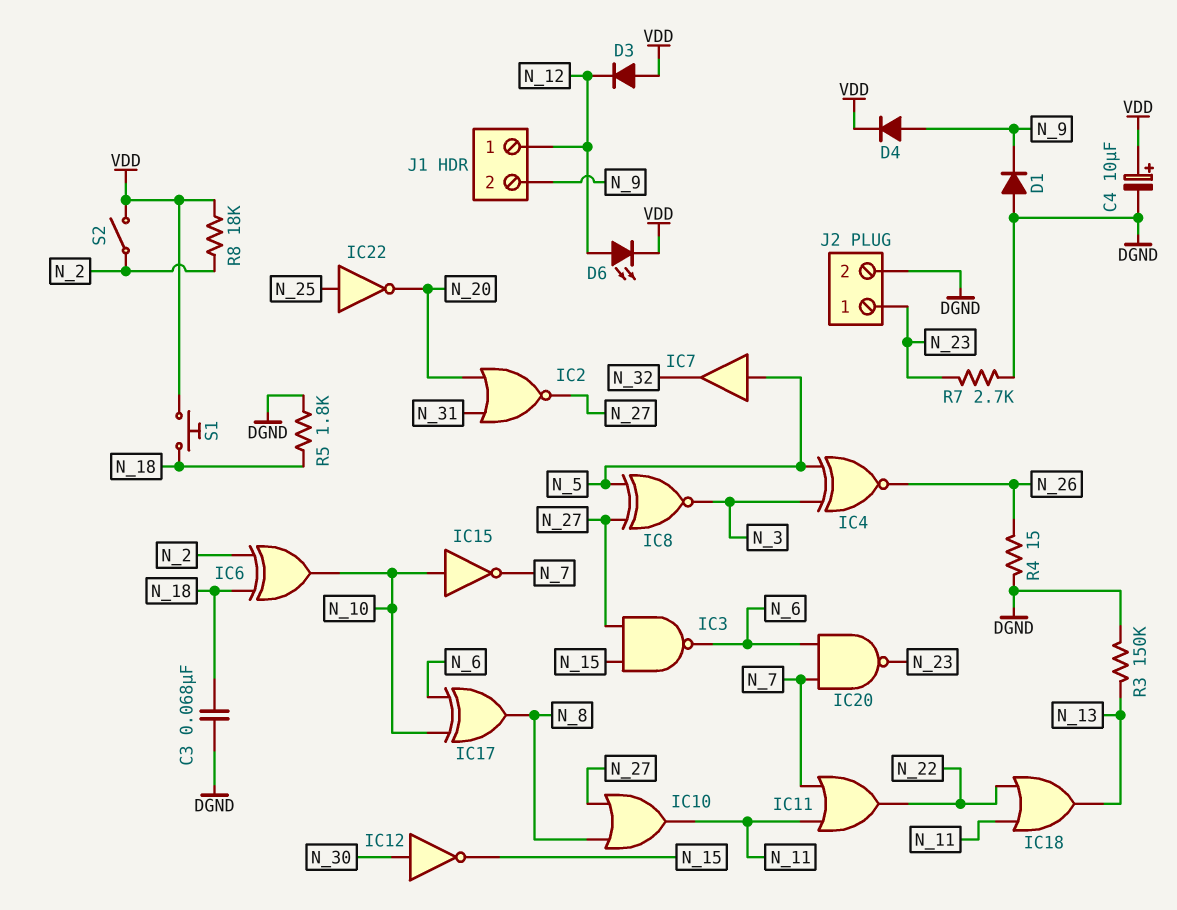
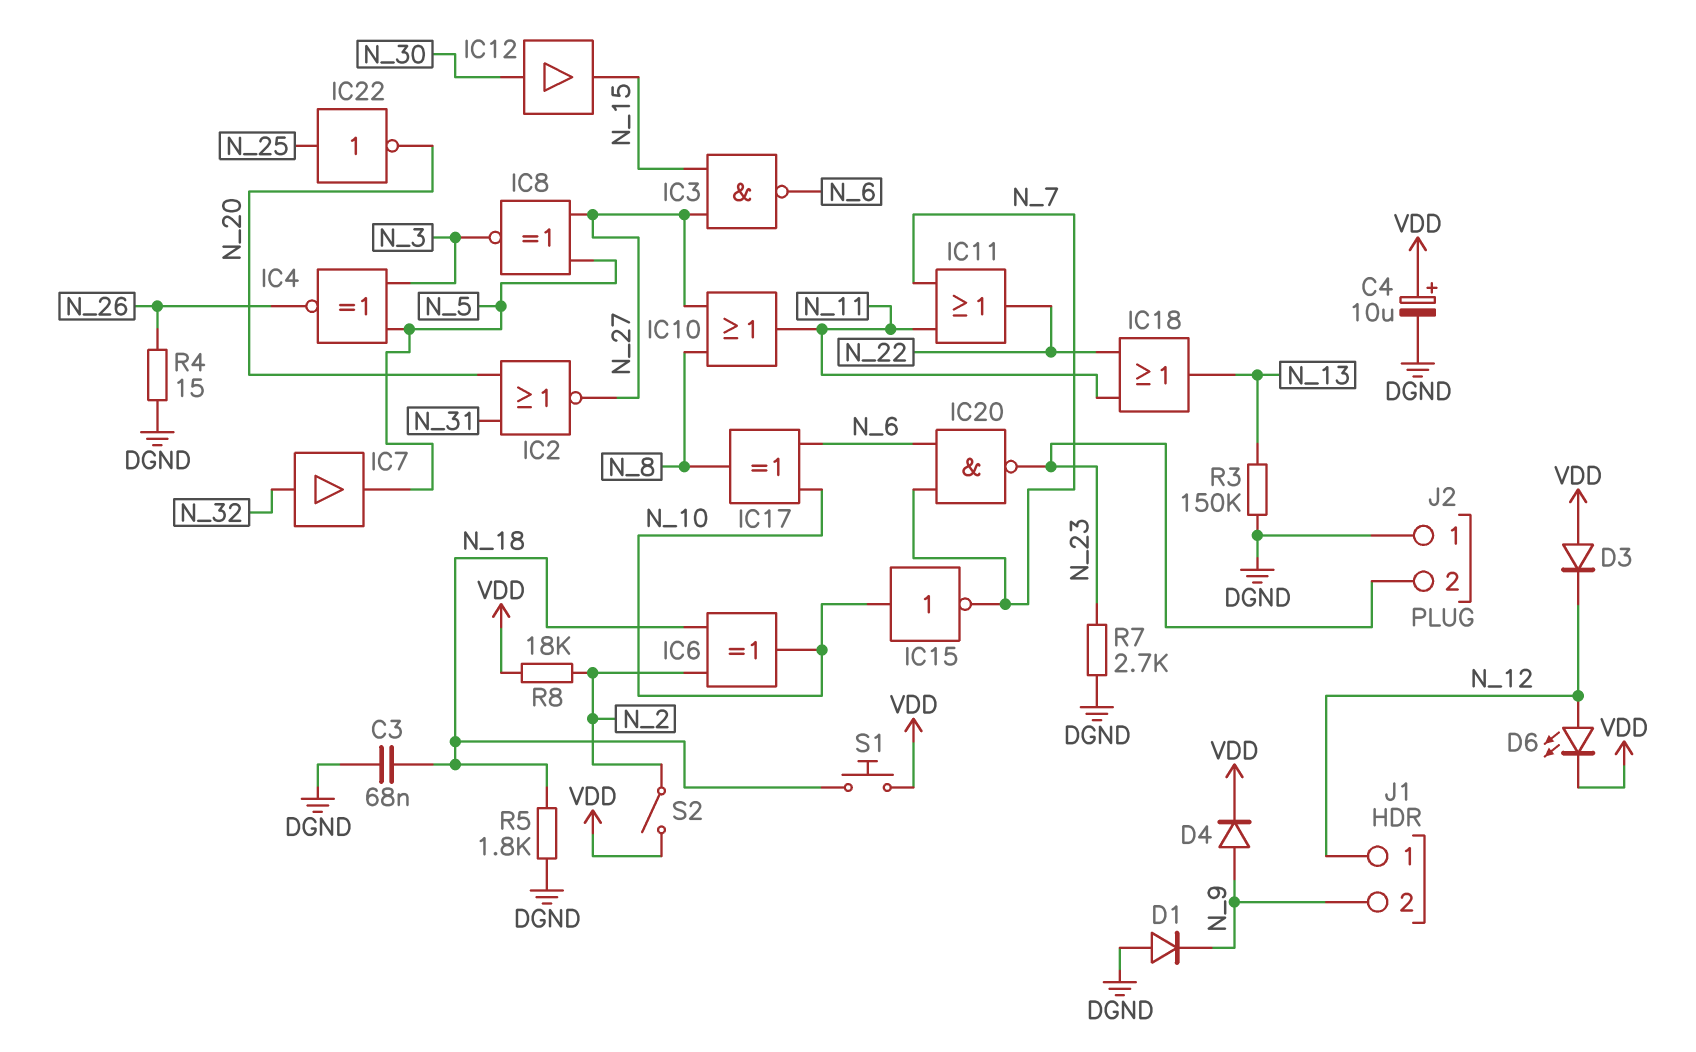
IC7: buffer (in N_5, out N_32) -> buffer (in N_32, out N_5)
IC12: NOT (in N_30, out N_15) -> buffer (in N_30, out N_15)
J2 pin 1: N_23 -> DGND
J2 pin 2: DGND -> N_23

